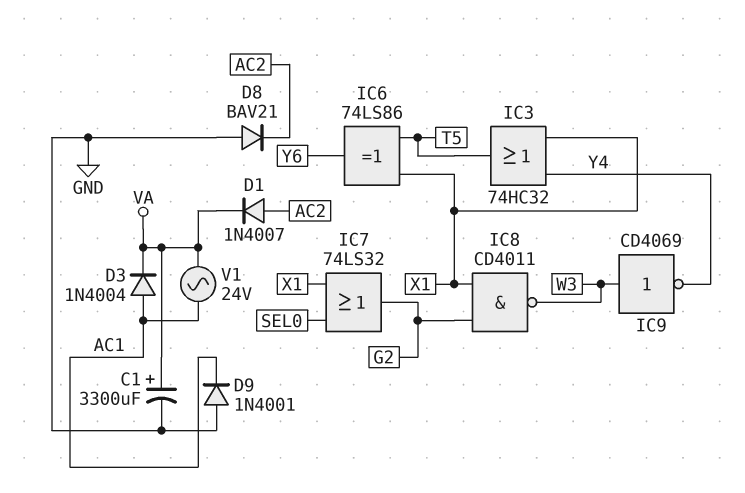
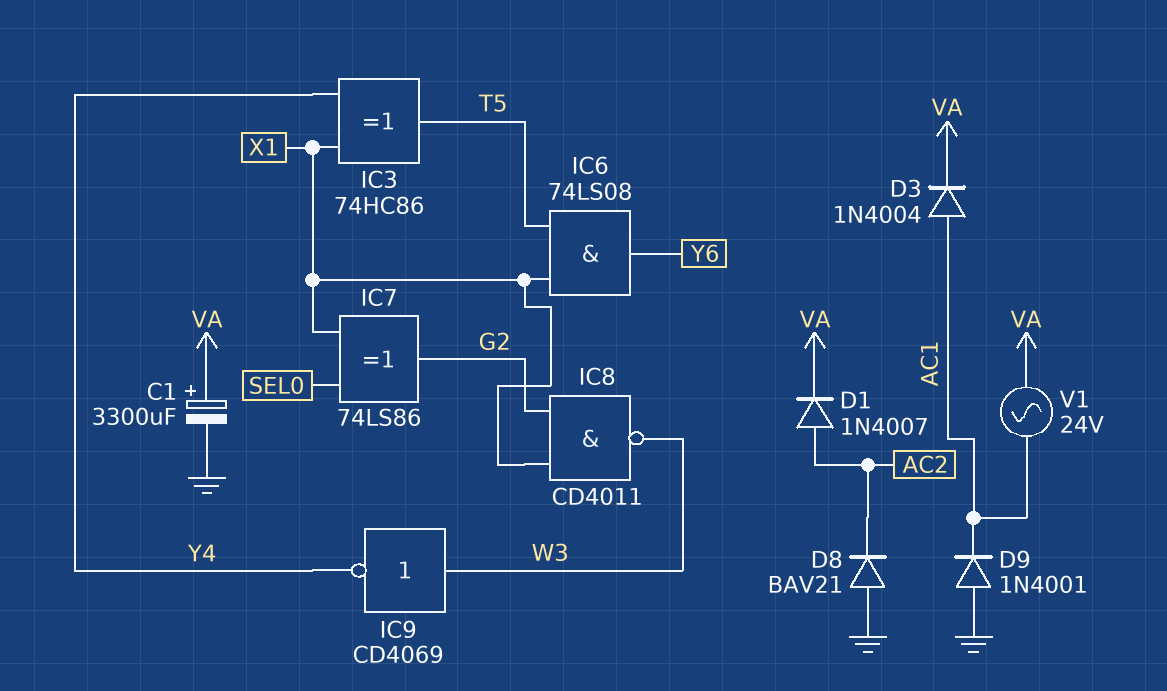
IC3: OR 74HC32 (in X1, in Y4, out T5) -> XOR 74HC86 (in X1, in Y4, out T5)
IC6: XOR 74LS86 (in T5, in X1, out Y6) -> AND 74LS08 (in T5, in X1, out Y6)
IC7: OR 74LS32 (in SEL0, in X1, out G2) -> XOR 74LS86 (in SEL0, in X1, out G2)

